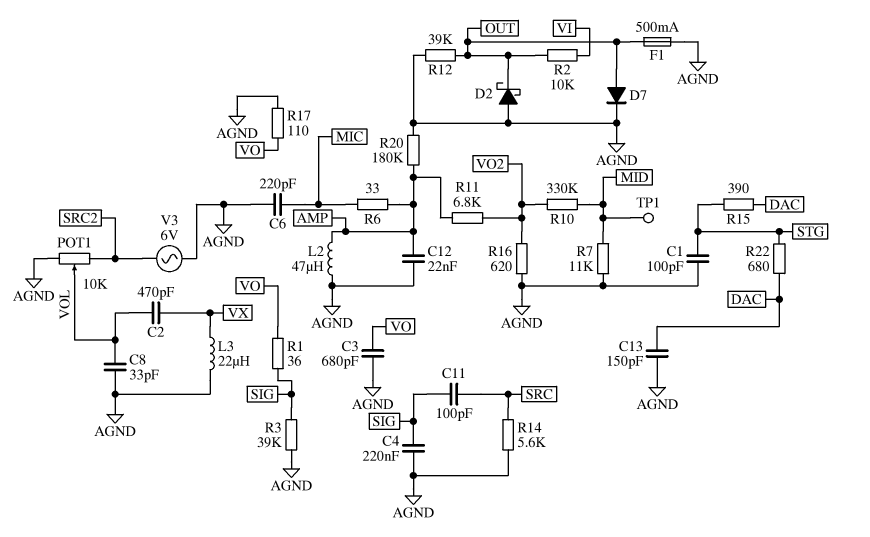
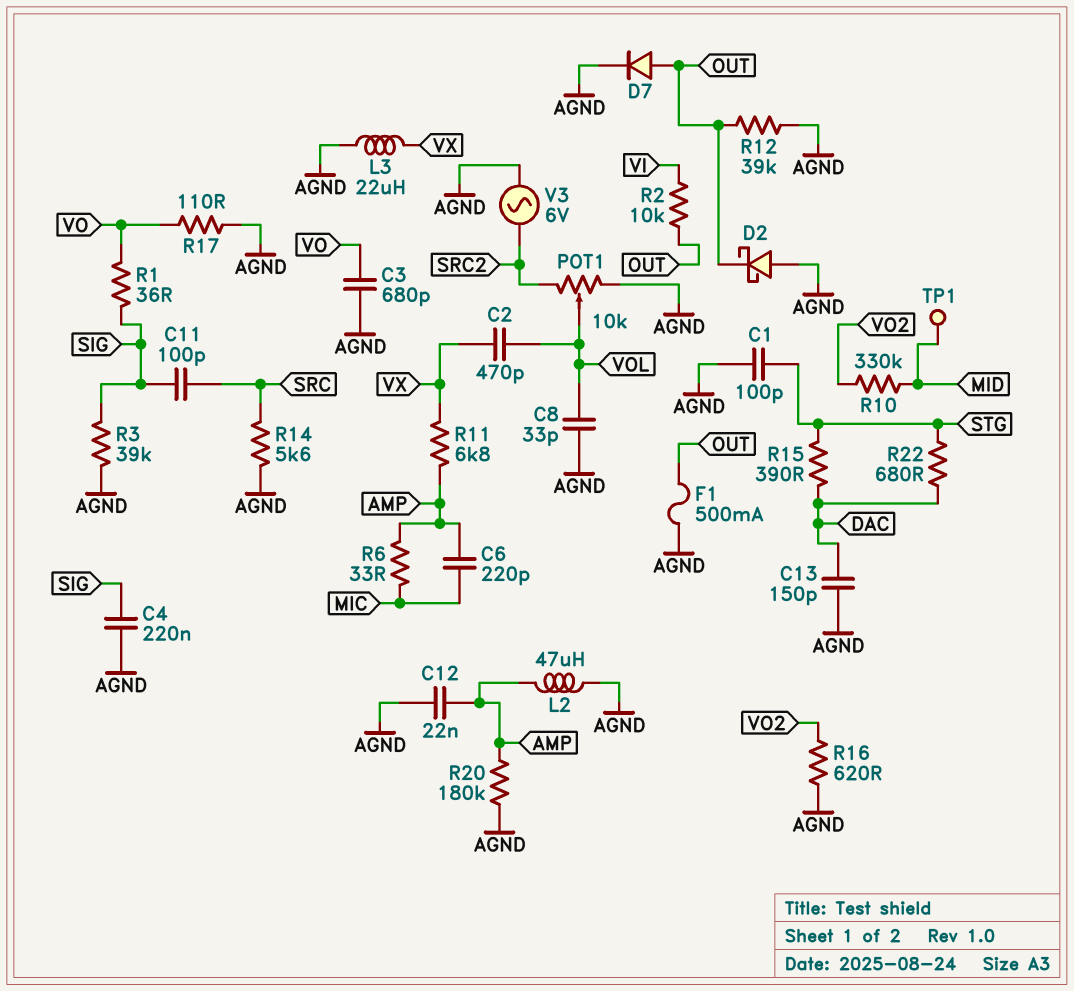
C6: 220pF (AGND, MIC) -> 220pF (AMP, MIC)
R7: 11k (AGND, MID) -> none
R11: 6.8k (AMP, VO2) -> 6.8k (AMP, VX)

